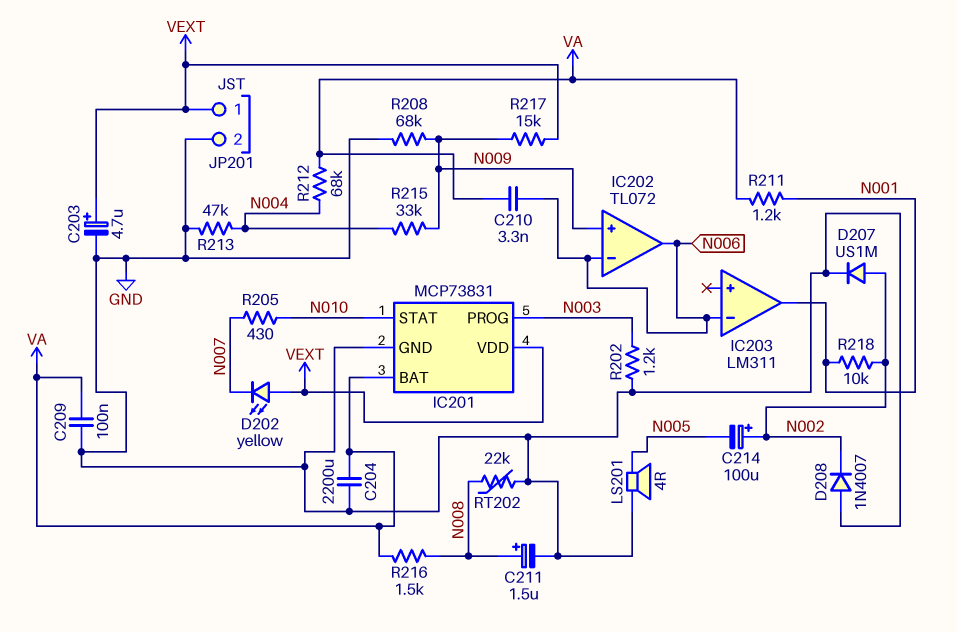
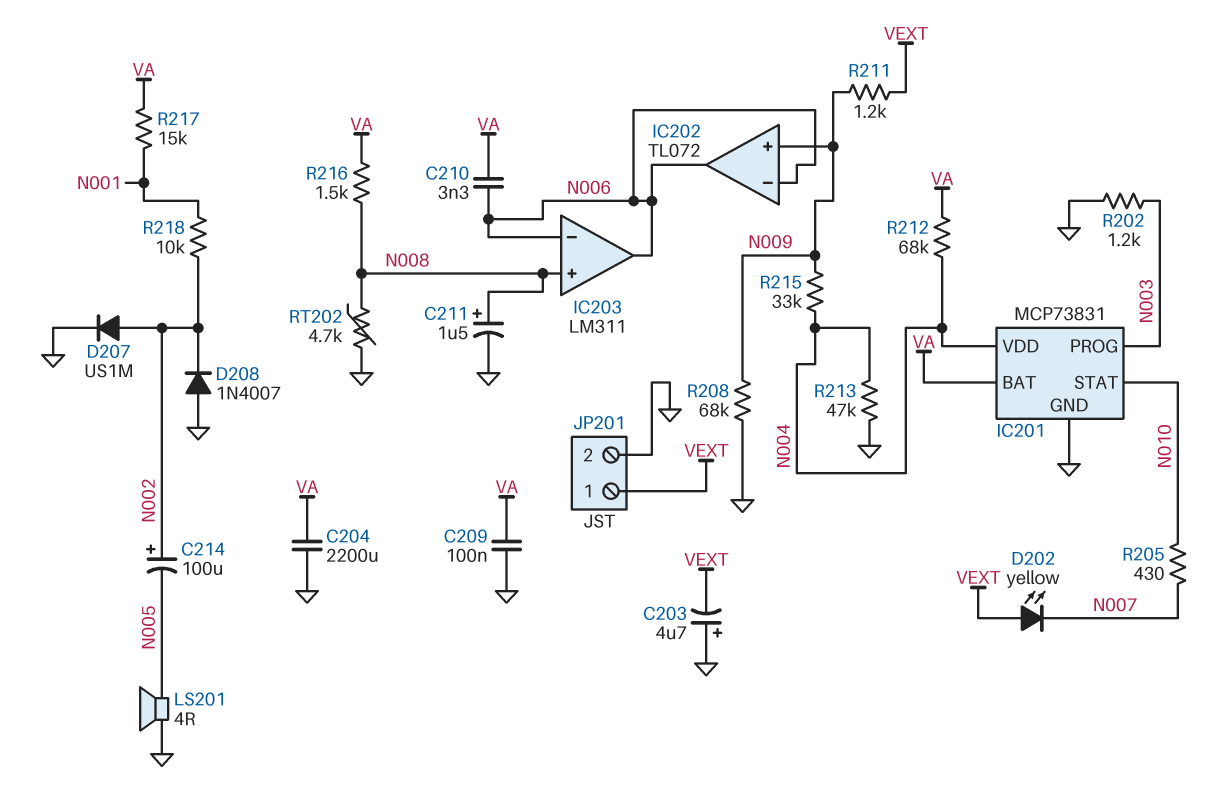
C203: 4.7uF (plus VEXT, minus GND) -> 4.7uF (plus GND, minus VEXT)
IC201 pin VDD: VEXT -> N004
IC203 pin in+: none -> N008
IC203 pin out: N001 -> N006
R211: 1.2k (N001, VA) -> 1.2k (N009, VEXT)
R217: 15k (N009, VEXT) -> 15k (N001, VA)
RT202: 22k (GND, N008) -> 4.7k (GND, N008)

